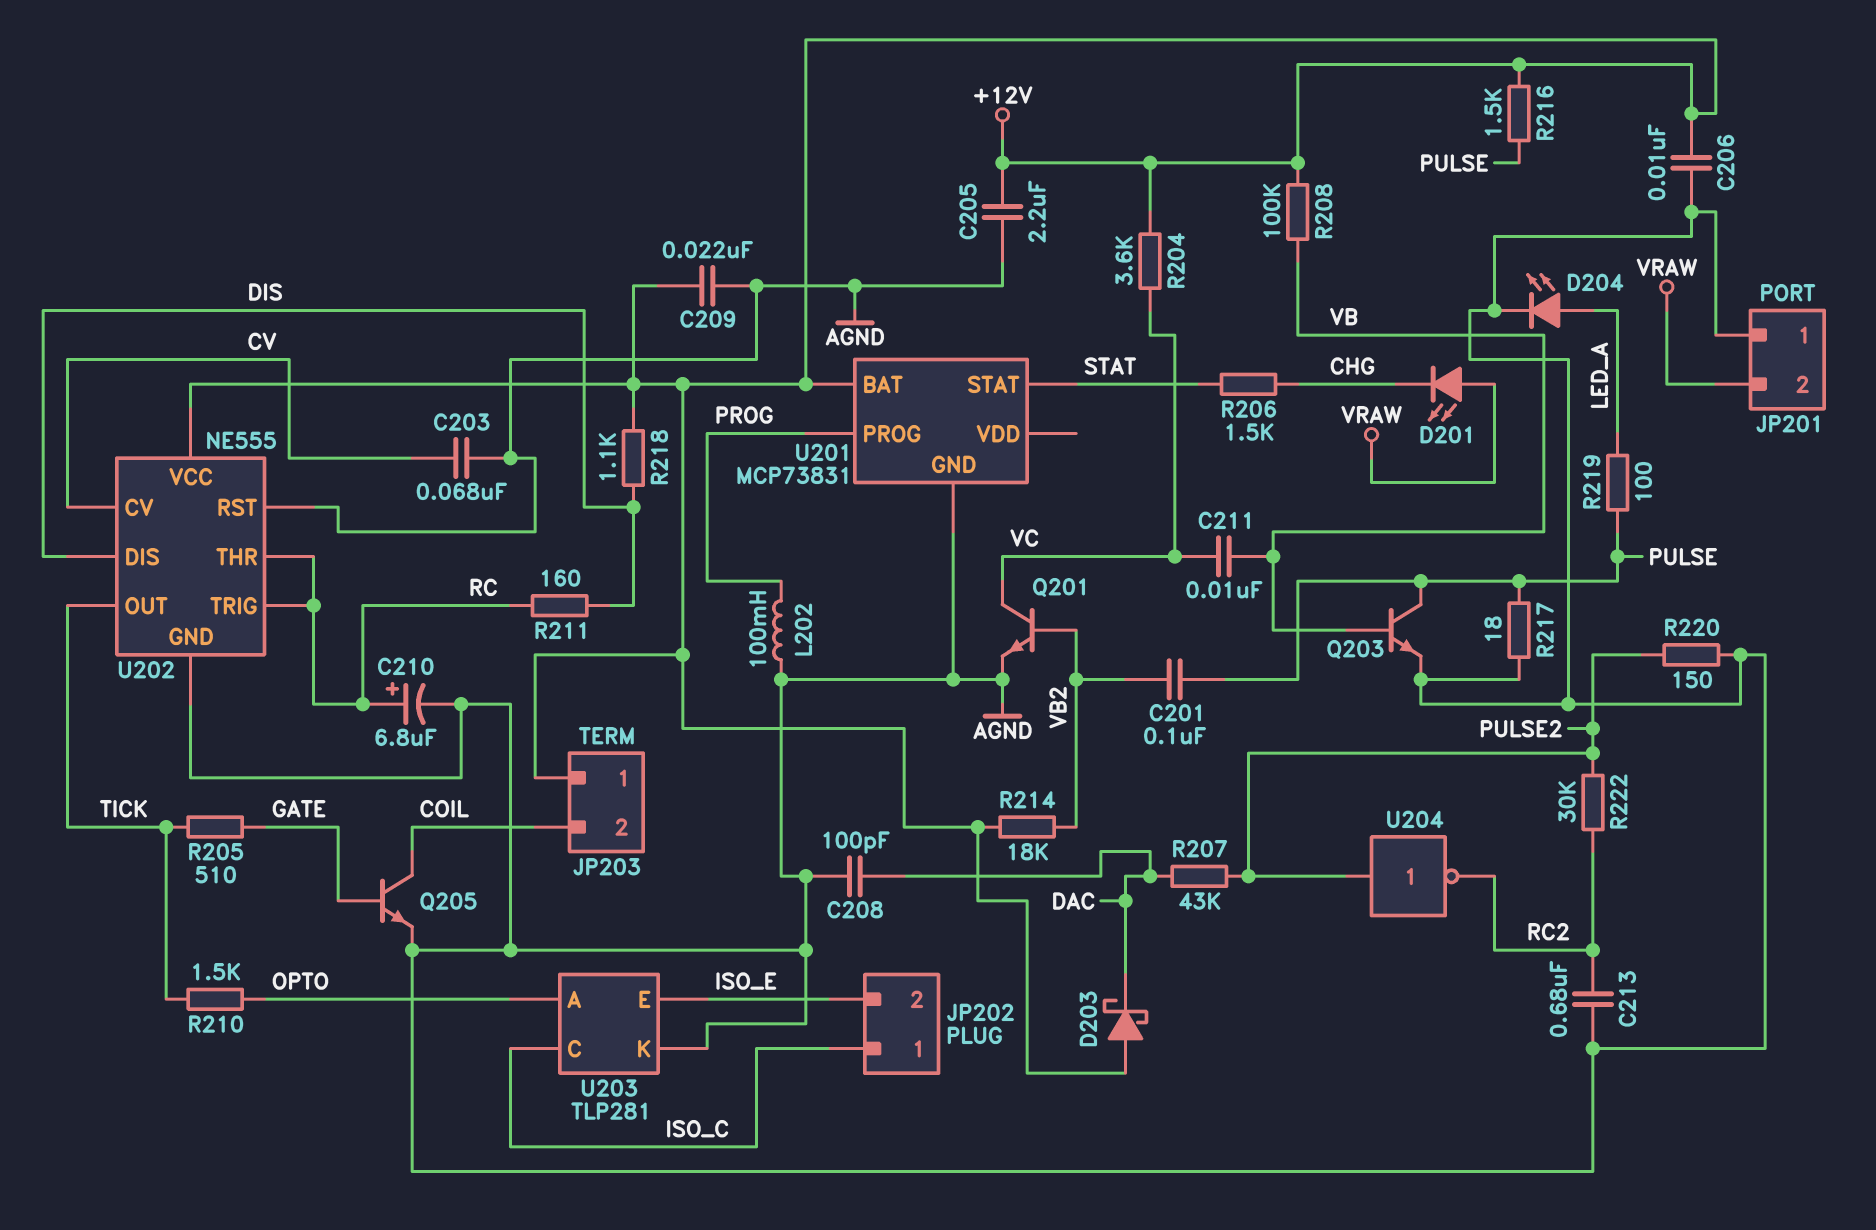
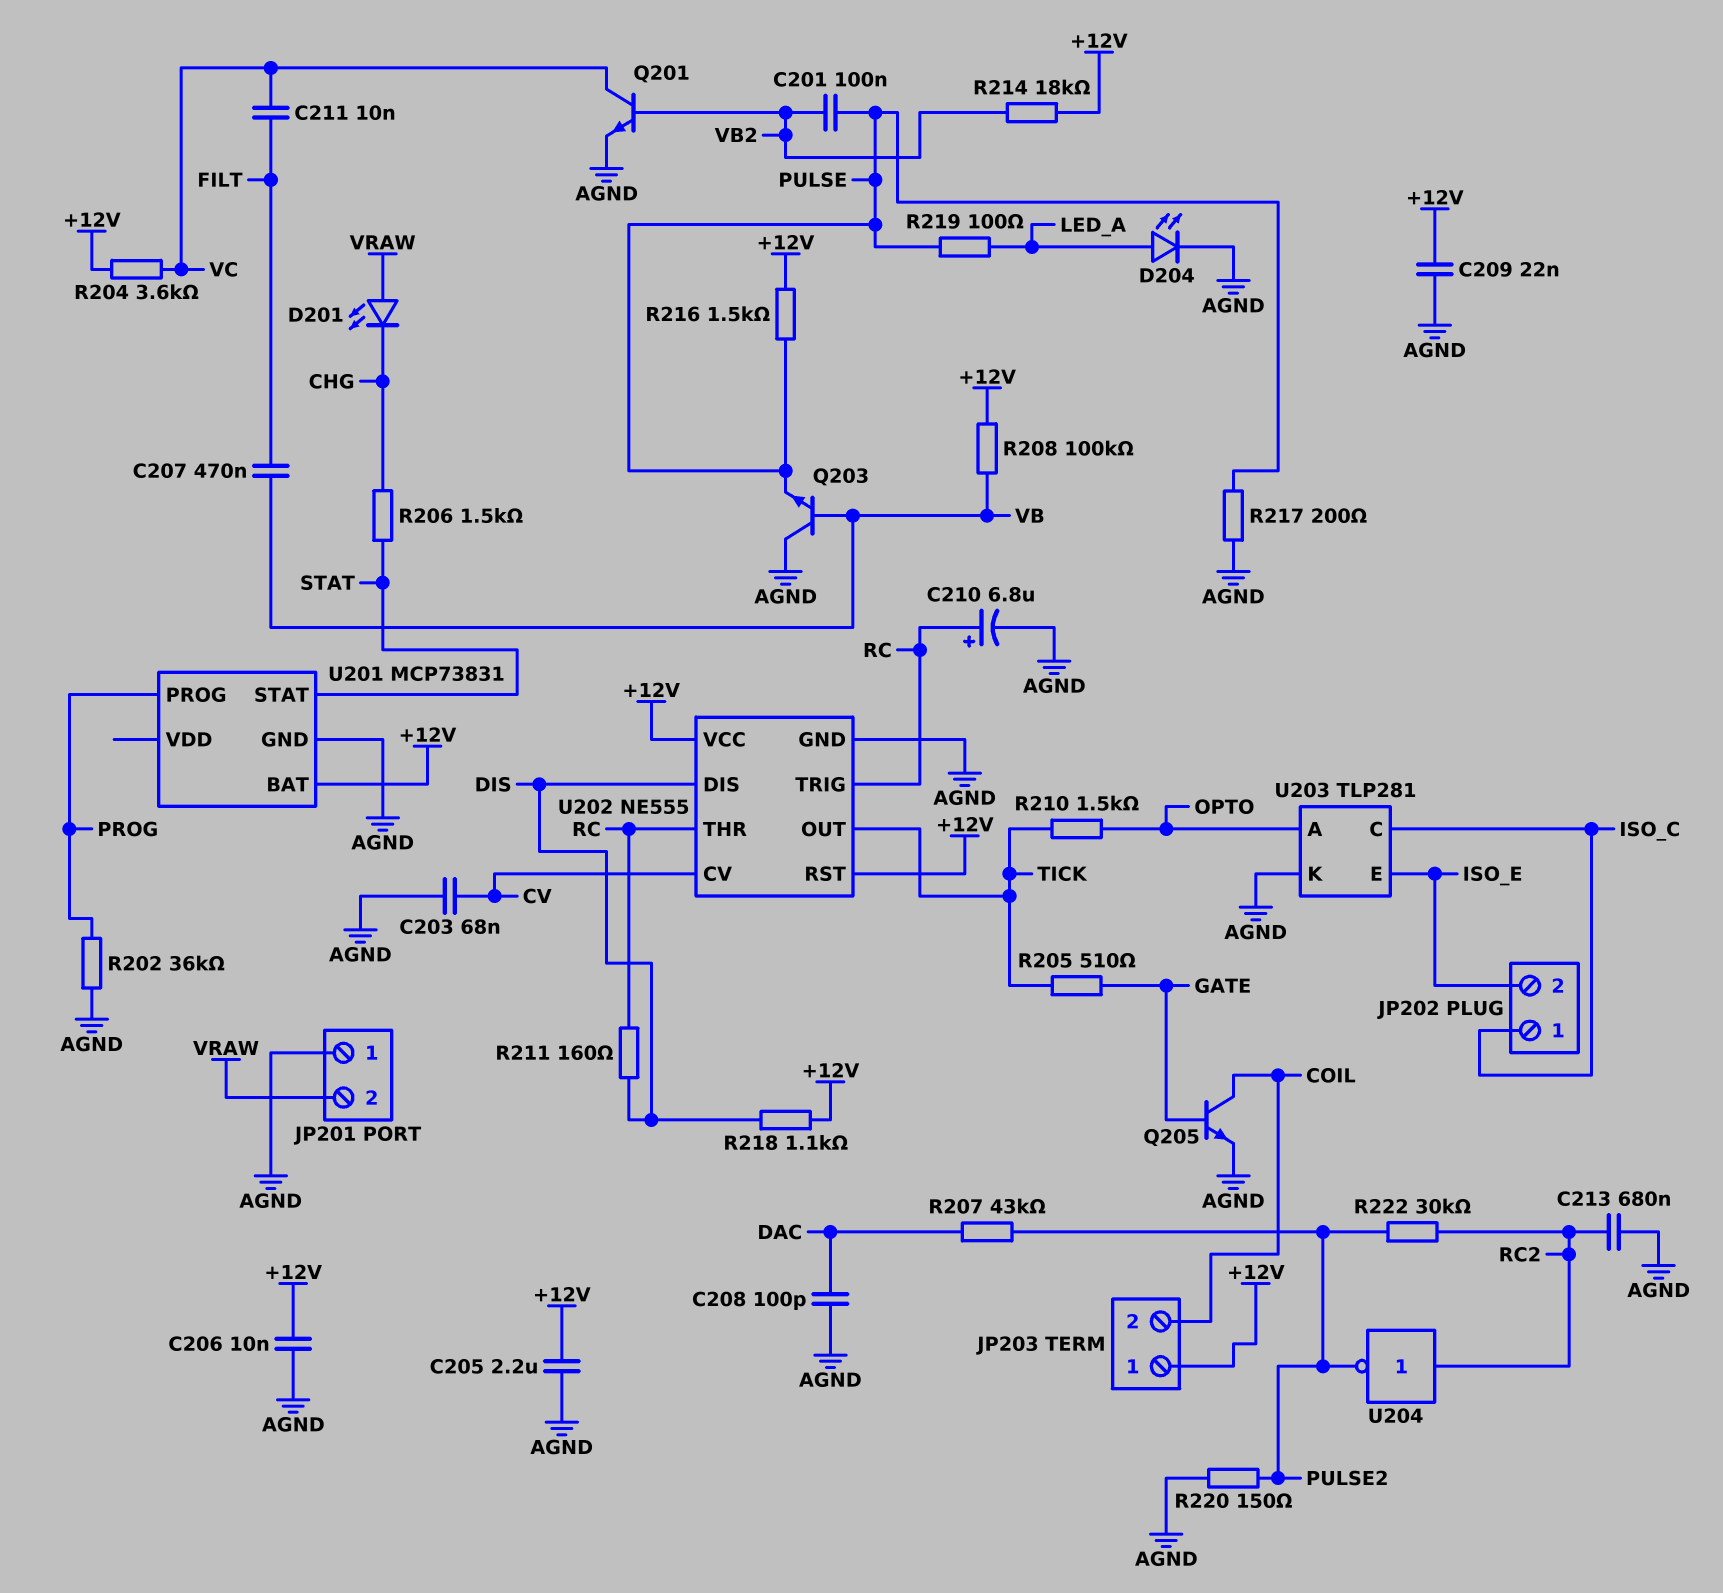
C207: none -> 470nF (FILT, VB)
C211: 10nF (VB, VC) -> 10nF (FILT, VC)
D203: schottky (A +12V, K DAC) -> none
L202: 100mH (AGND, PROG) -> none
Q203: NPN (B VB, C PULSE, E AGND) -> NPN (B VB, C AGND, E PULSE)
R202: none -> 36k (AGND, PROG)
R217: 18 (AGND, PULSE) -> 200 (AGND, PULSE)
U202 pin RST: AGND -> +12V
U204: NOT (in PULSE2, out RC2) -> NOT (in RC2, out PULSE2)

